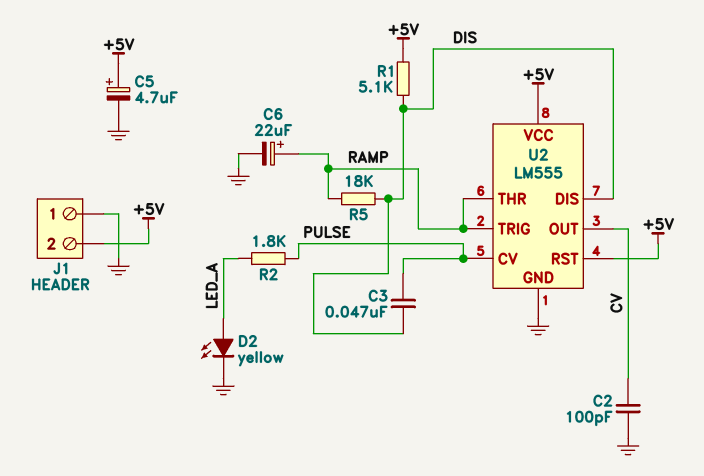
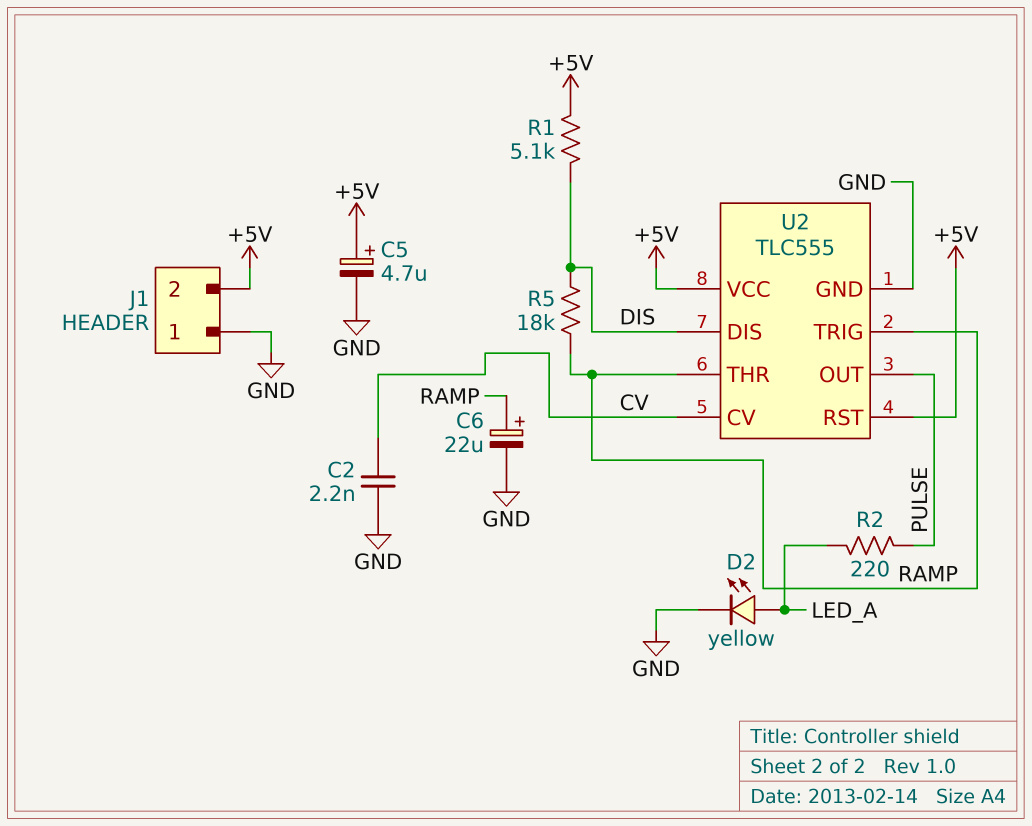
C2: 100pF (CV, GND) -> 2.2nF (CV, GND)
C3: 47nF (DIS, PULSE) -> none
R2: 1.8k (LED_A, PULSE) -> 220 (LED_A, PULSE)
U2: LM555 -> TLC555
U2 pin CV: PULSE -> CV
U2 pin OUT: CV -> PULSE

